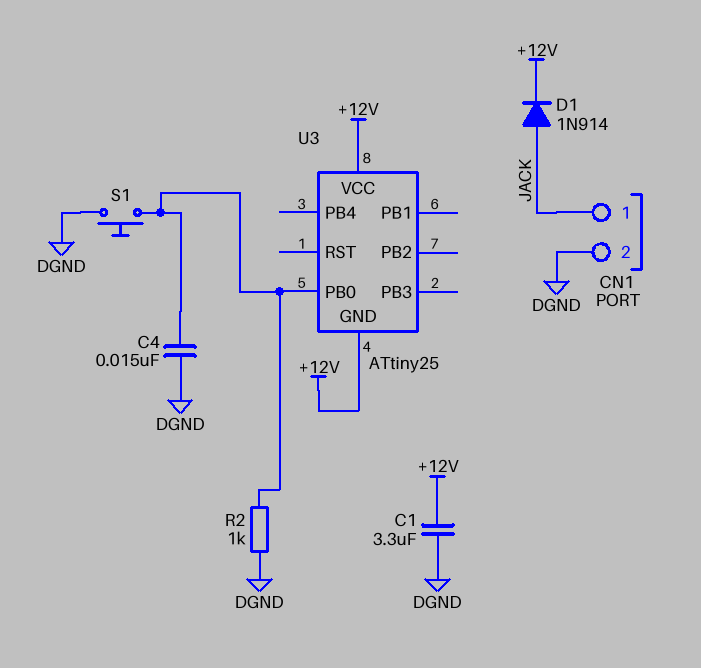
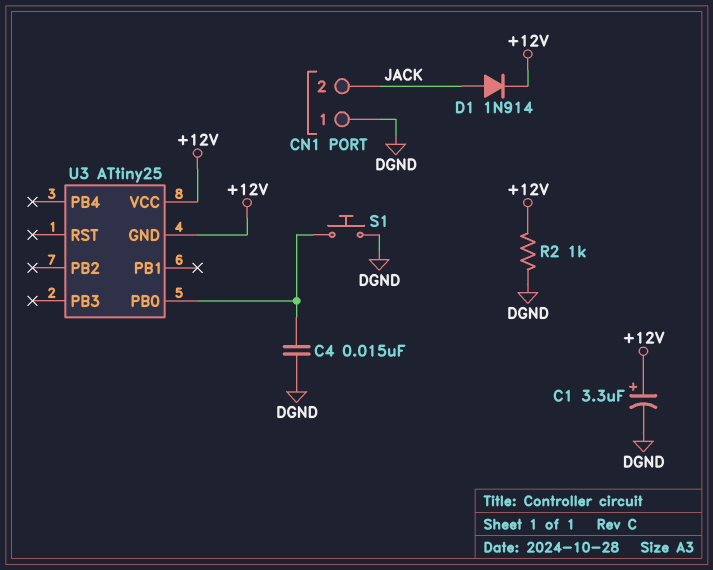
C1: 3.3uF (+12V, DGND) -> 3.3uF (plus +12V, minus DGND)
CN1 pin 1: JACK -> DGND
CN1 pin 2: DGND -> JACK
R2: 1k (DGND, U3/PB0) -> 1k (+12V, DGND)

